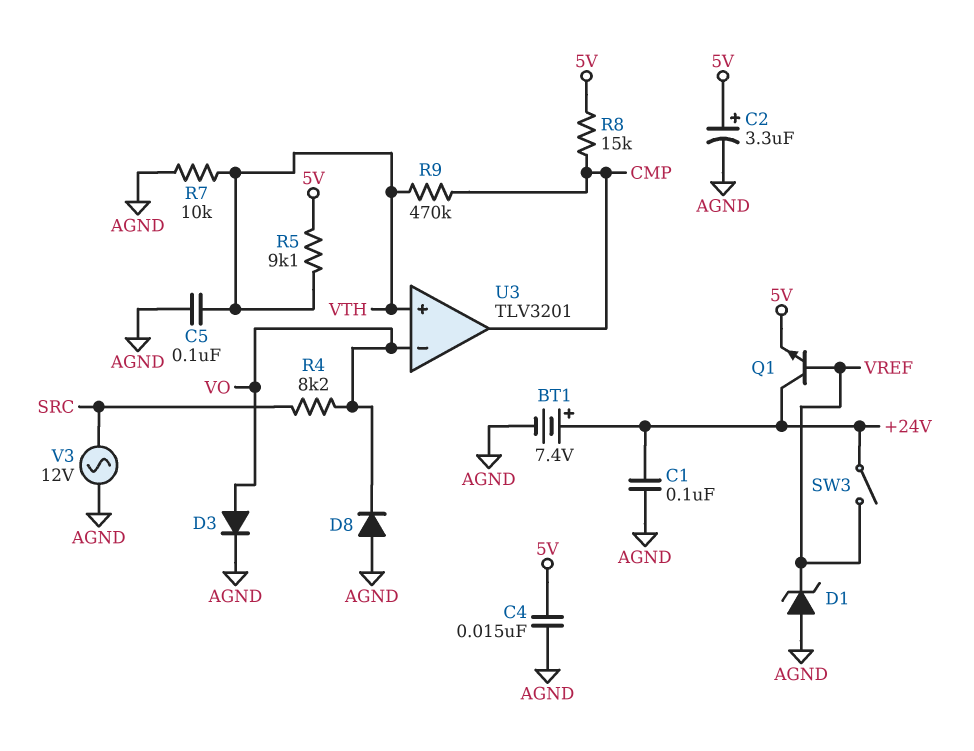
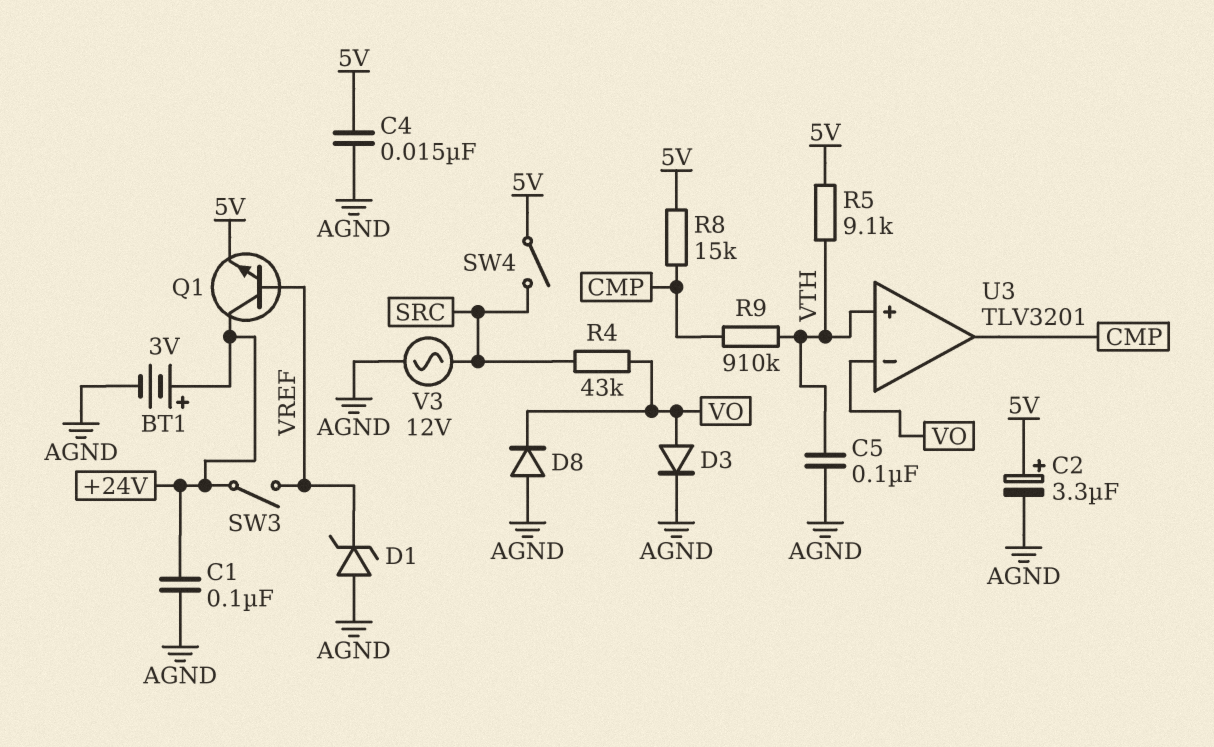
BT1: 7.4V (plus +24V, minus AGND) -> 3V (plus +24V, minus AGND)
R4: 8.2k (SRC, VO) -> 43k (SRC, VO)
R7: 10k (AGND, VTH) -> none
R9: 470k (CMP, VTH) -> 910k (CMP, VTH)
SW4: none -> switch (5V, SRC)

